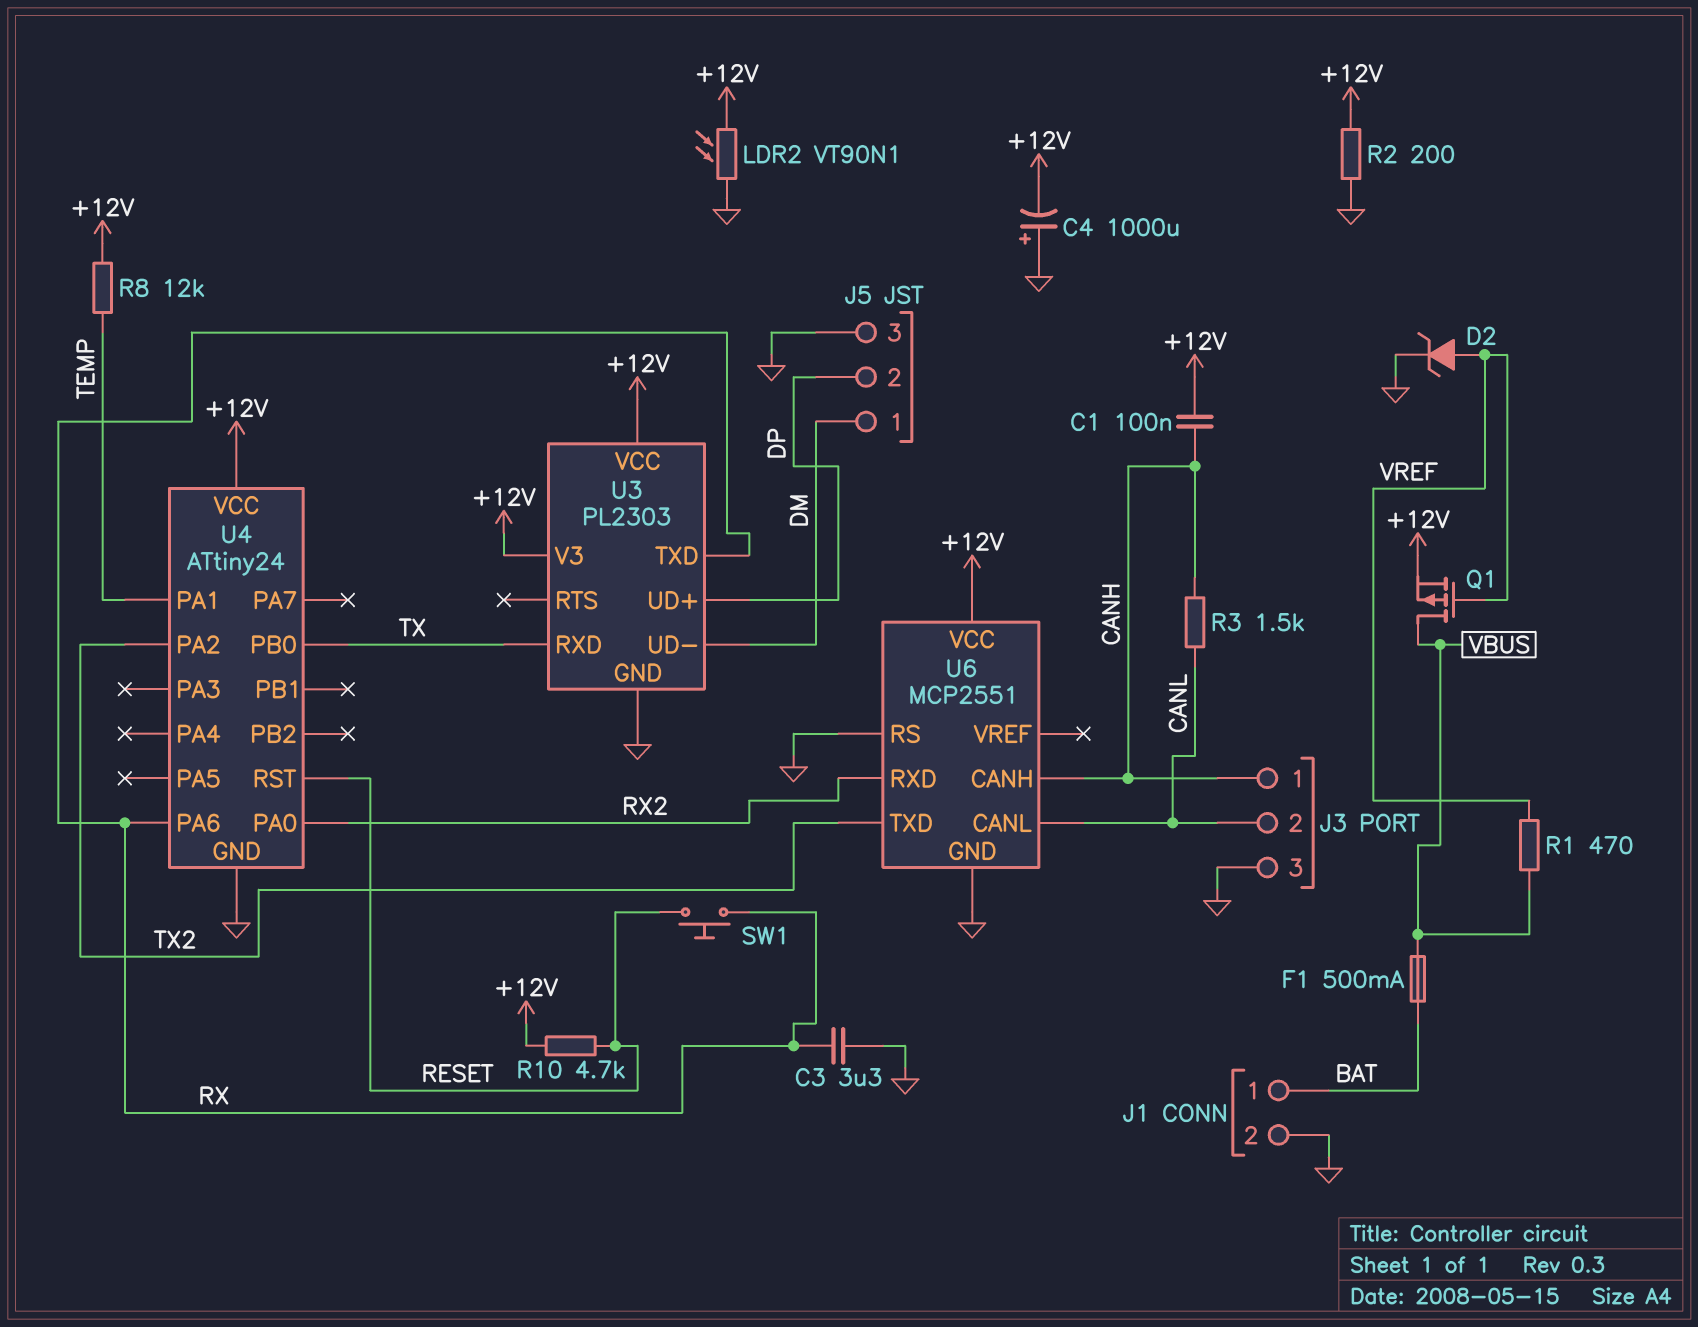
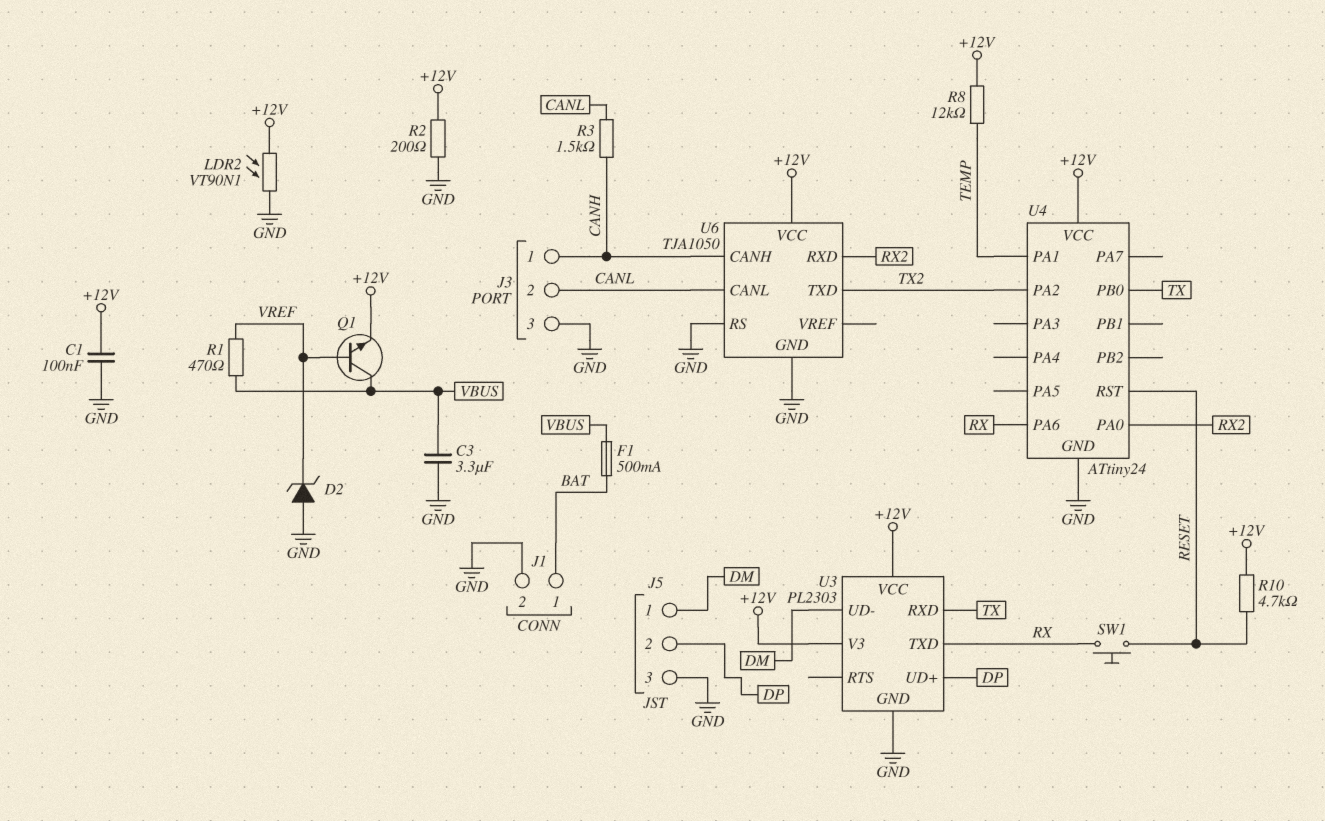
C1: 100nF (+12V, CANH) -> 100nF (+12V, GND)
C3: 3.3uF (GND, RX) -> 3.3uF (GND, VBUS)
C4: 1000uF (plus GND, minus +12V) -> none
D2: zener (A VREF, K GND) -> zener (A GND, K VREF)
Q1: PMOS (G VREF, D VBUS, S +12V) -> NPN (B VREF, C VBUS, E +12V)
U6: MCP2551 -> TJA1050

